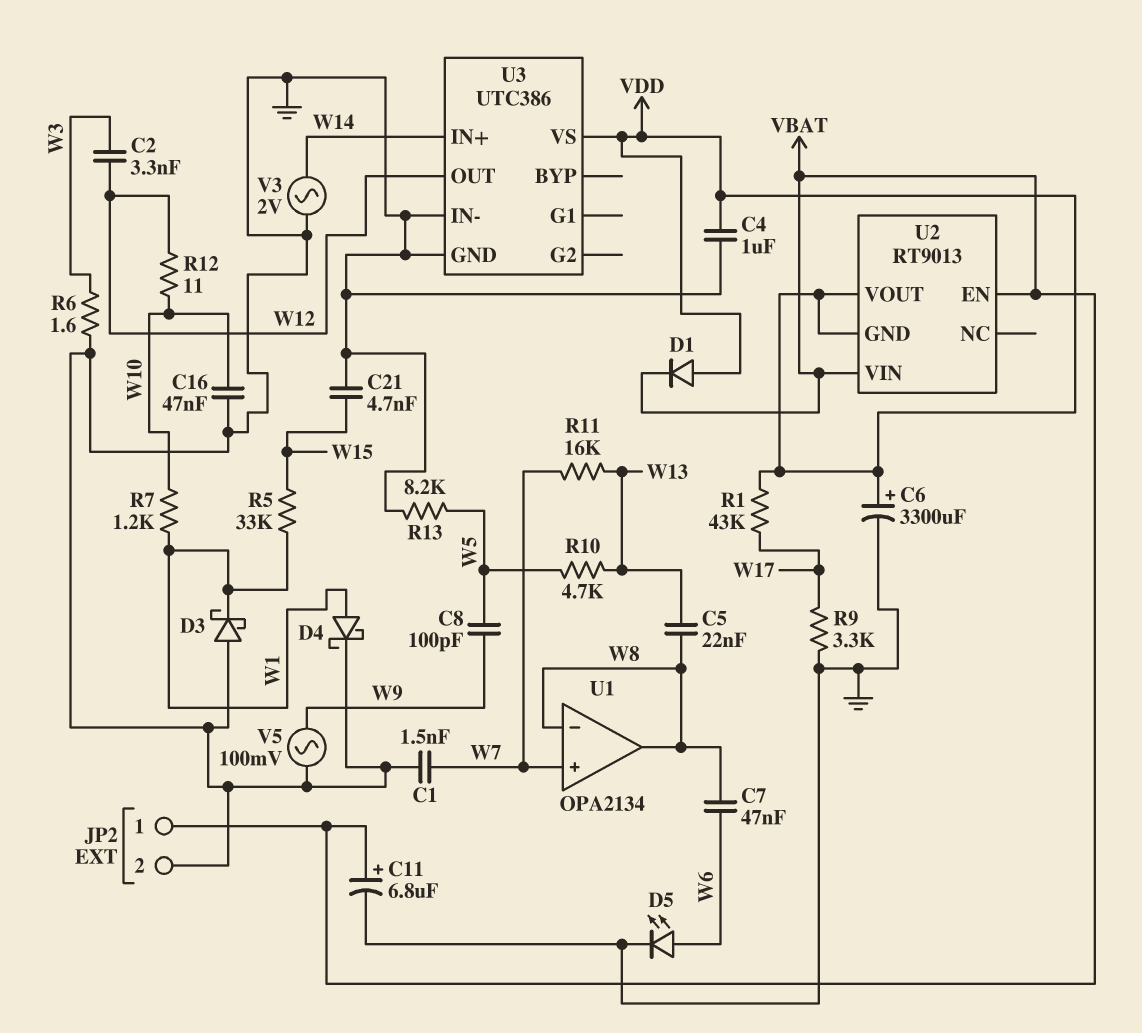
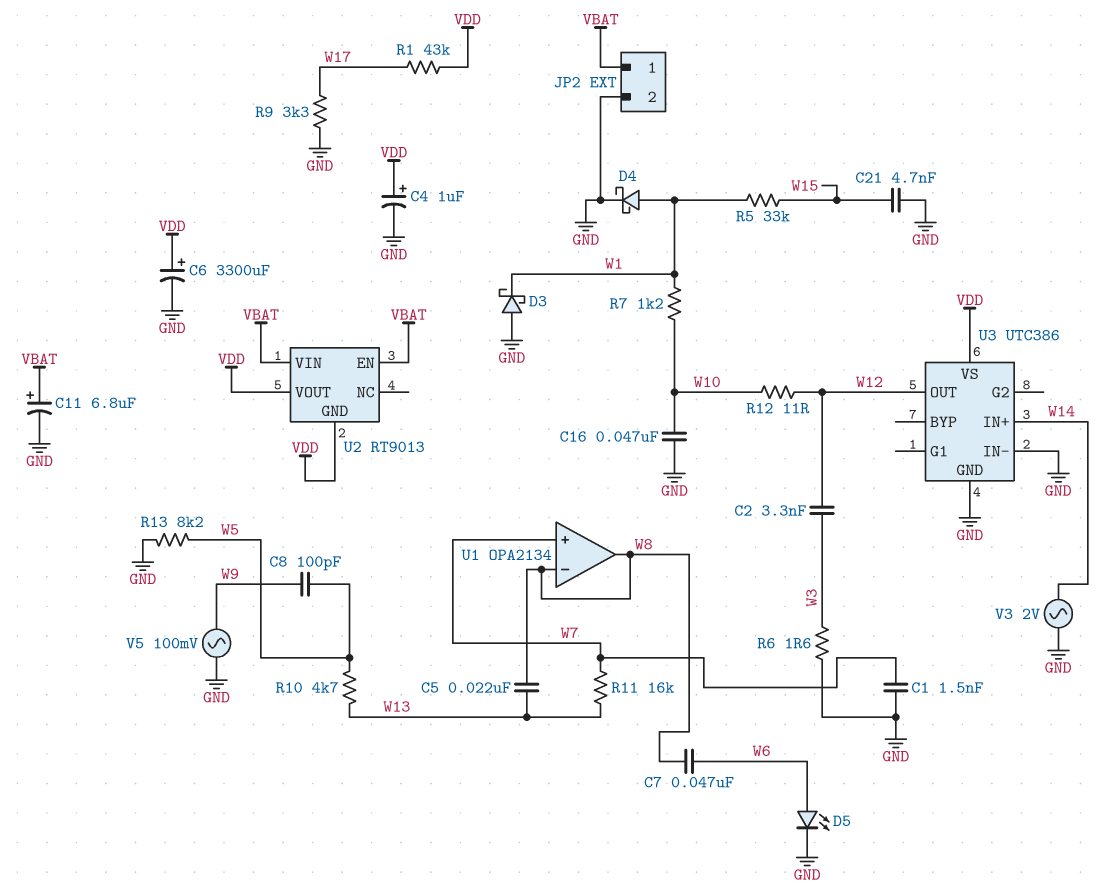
C4: 1uF (GND, VDD) -> 1uF (plus VDD, minus GND)
D1: diode (A VDD, K VBAT) -> none

